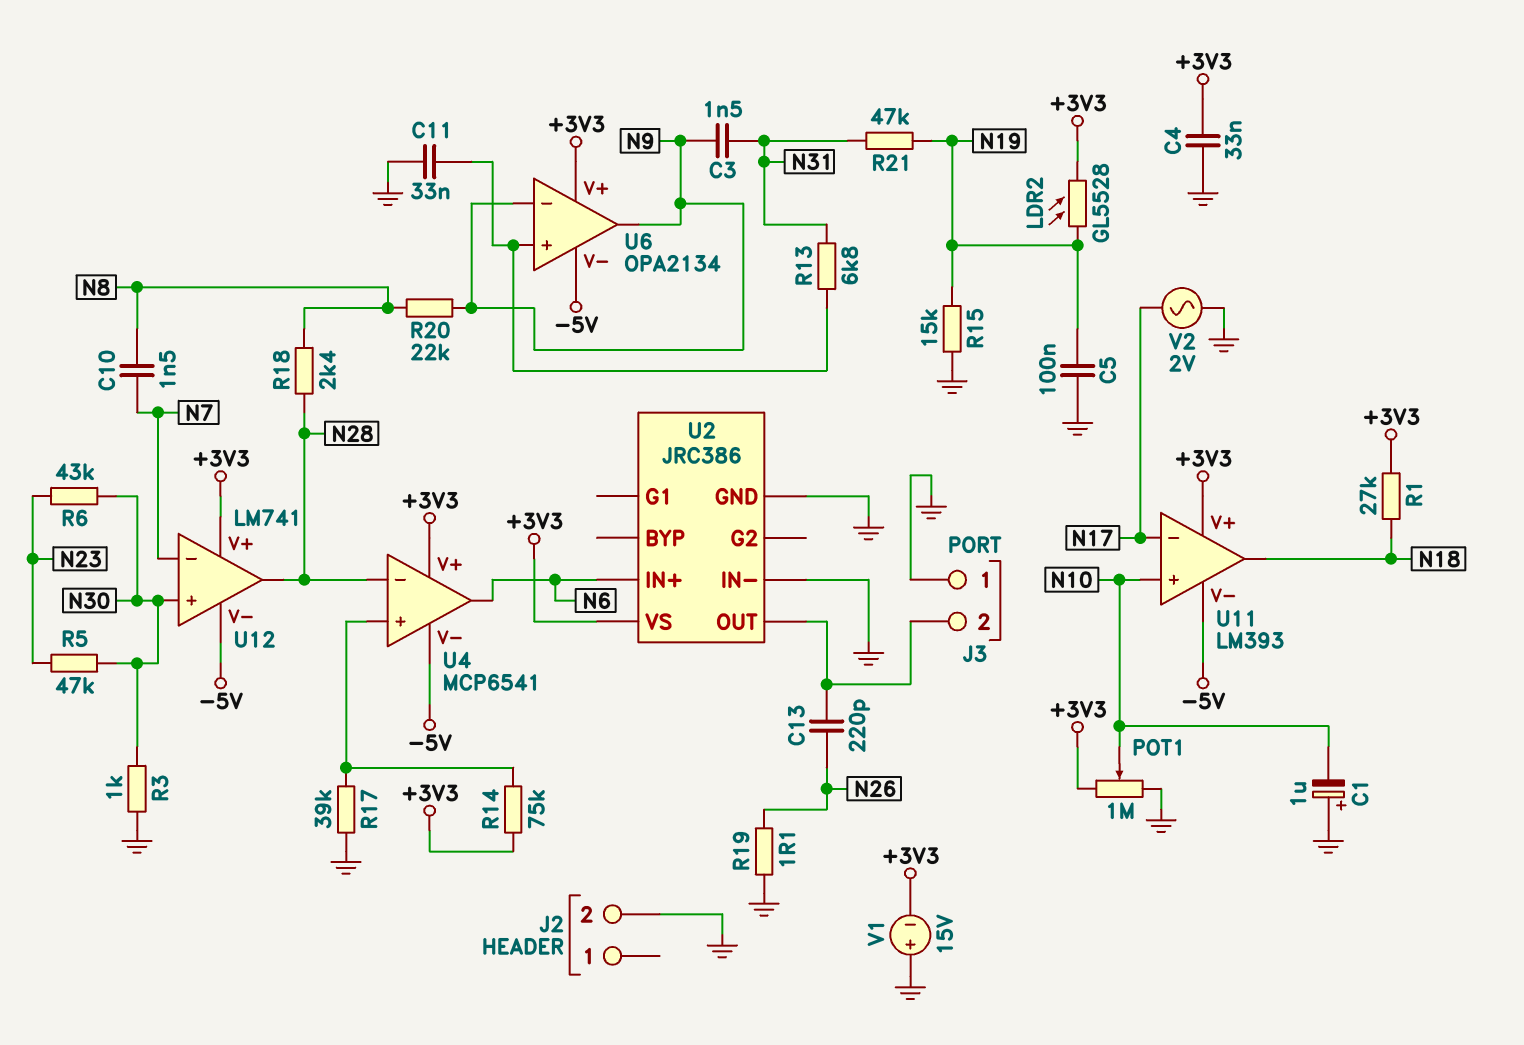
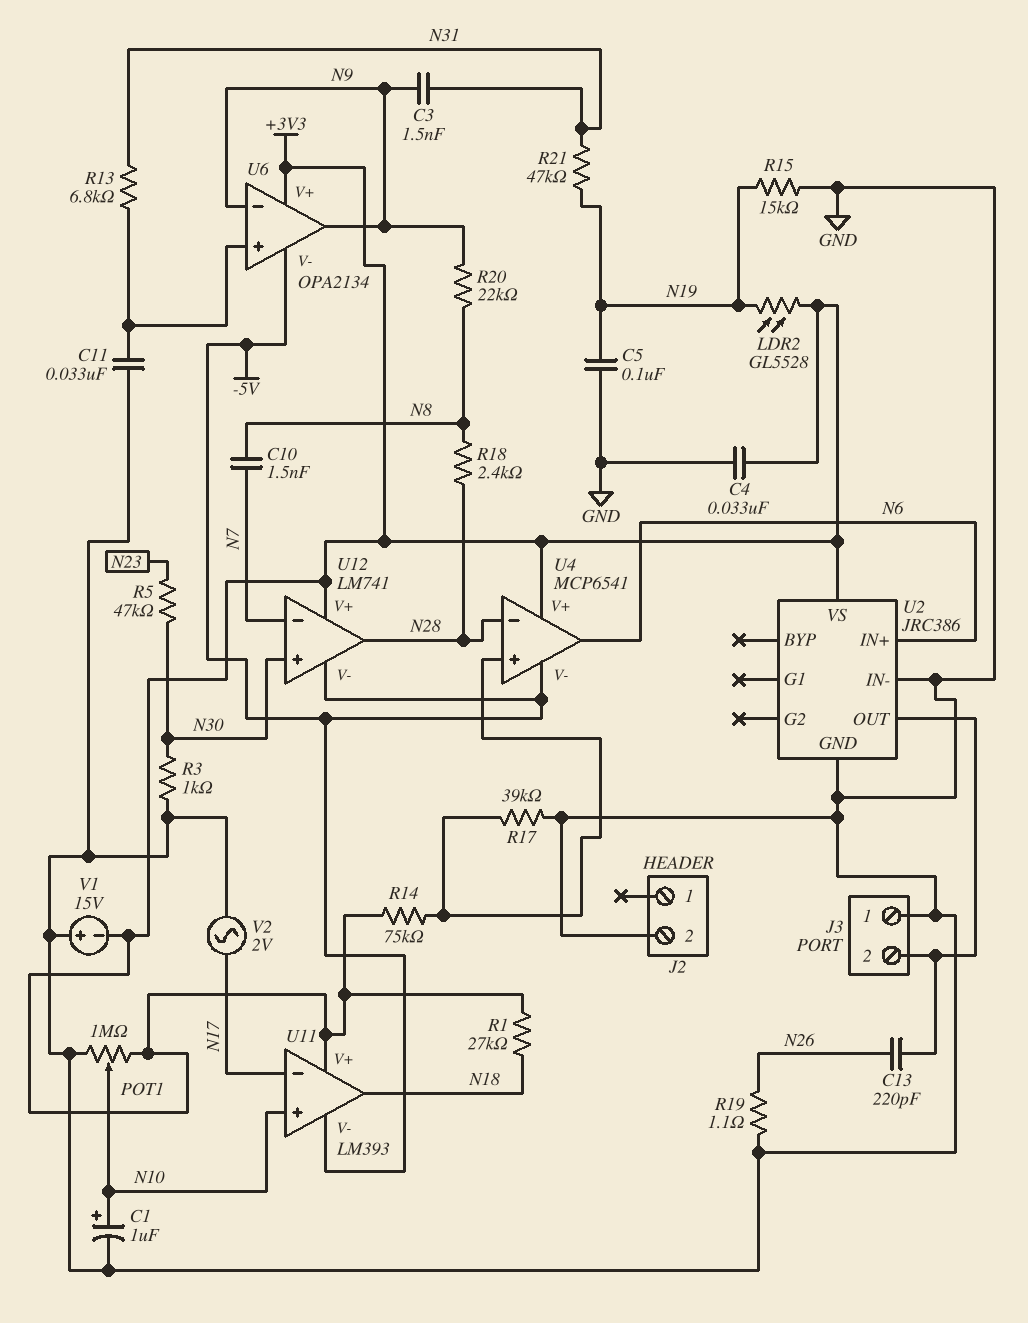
C1: 1uF (plus GND, minus N10) -> 1uF (plus N10, minus GND)
R6: 43k (N23, N30) -> none

